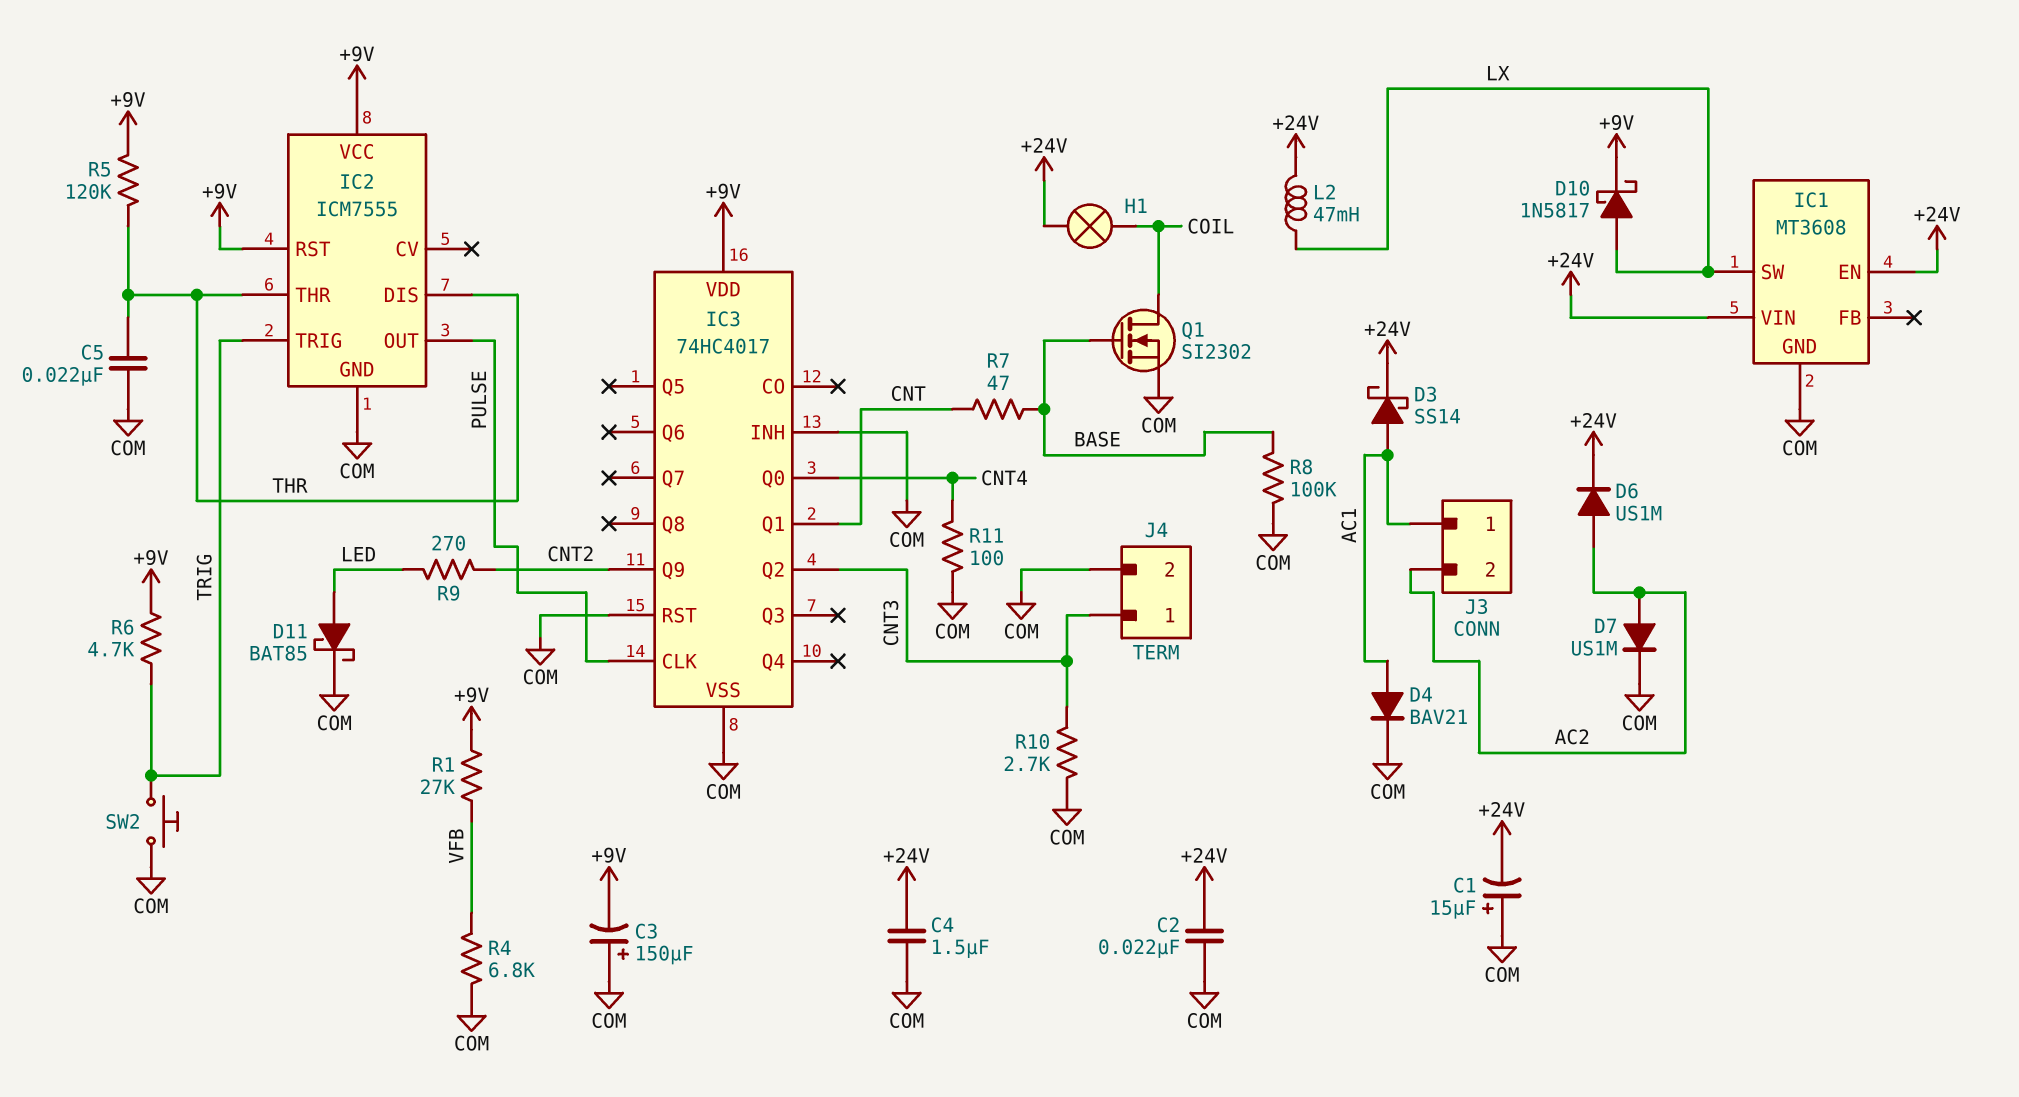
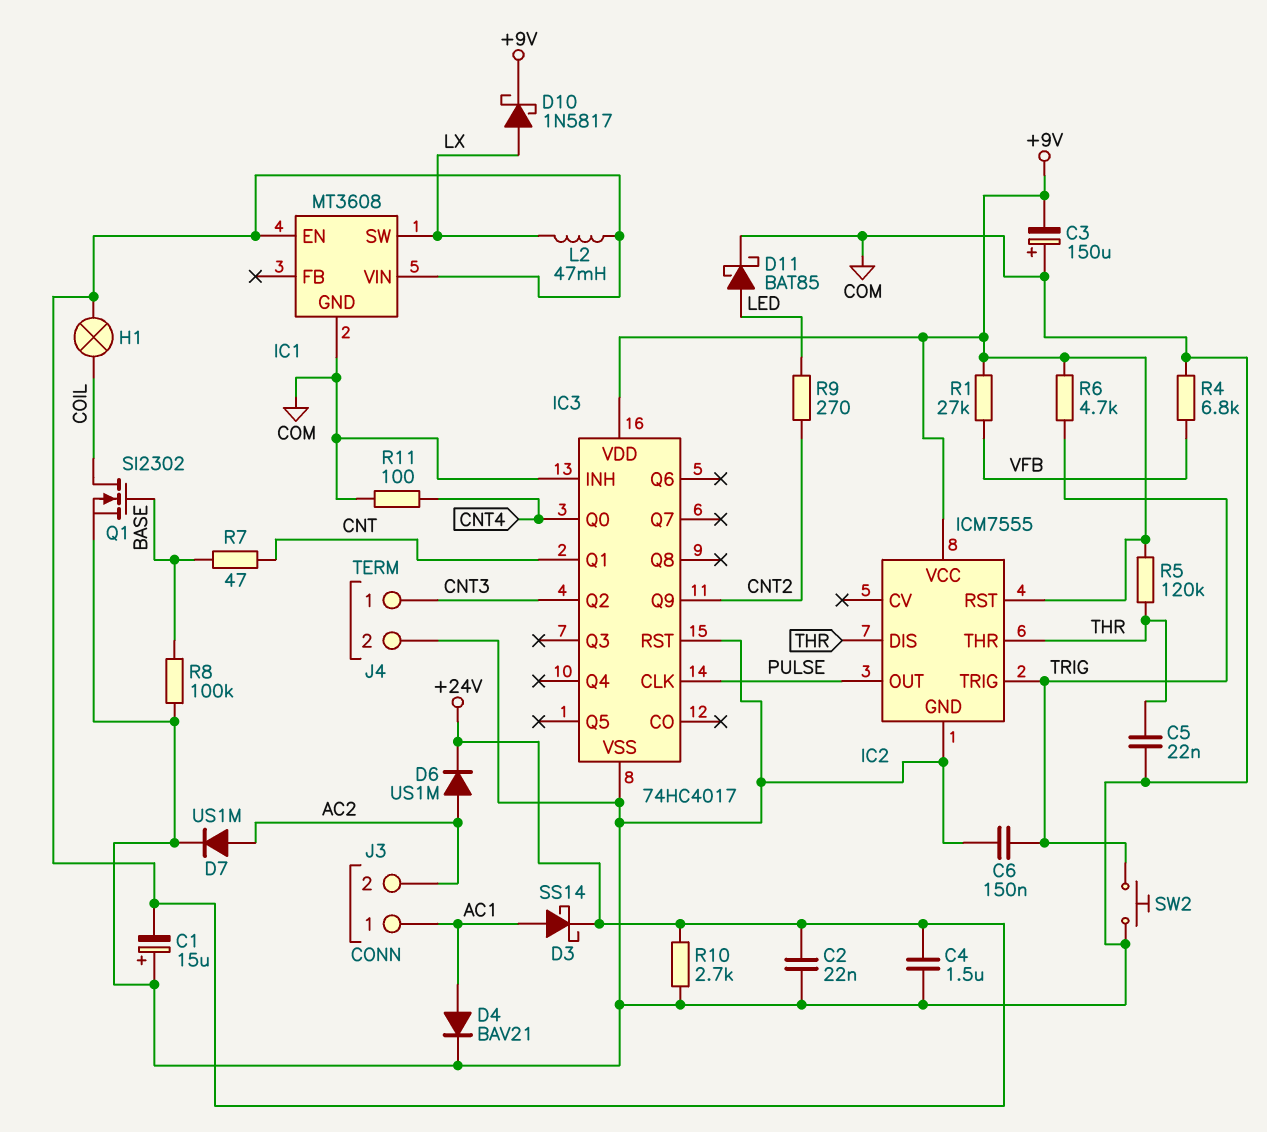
C6: none -> 150nF (COM, TRIG)
R10: 2.7k (CNT3, COM) -> 2.7k (+24V, COM)

